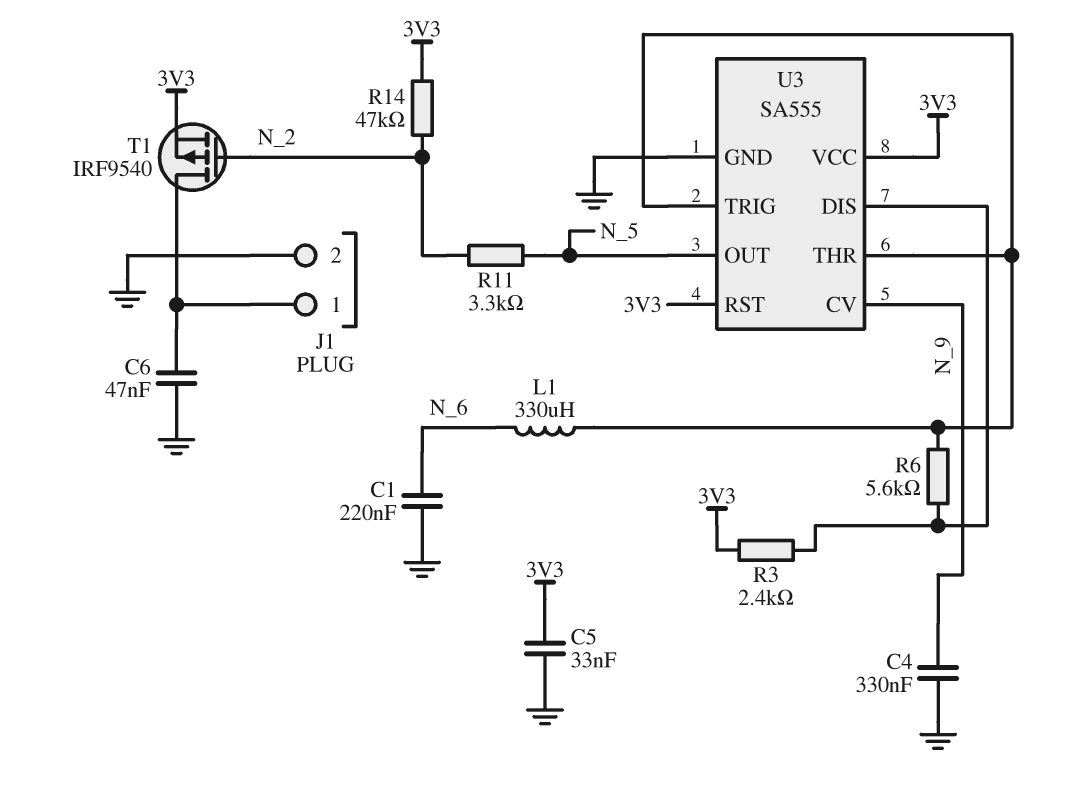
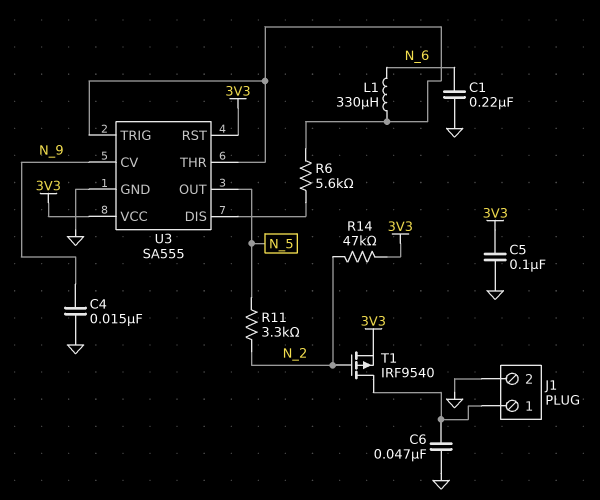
C4: 330nF (GND, N_9) -> 15nF (GND, N_9)
C5: 33nF (3V3, GND) -> 100nF (3V3, GND)
R3: 2.4k (3V3, U3/DIS) -> none

